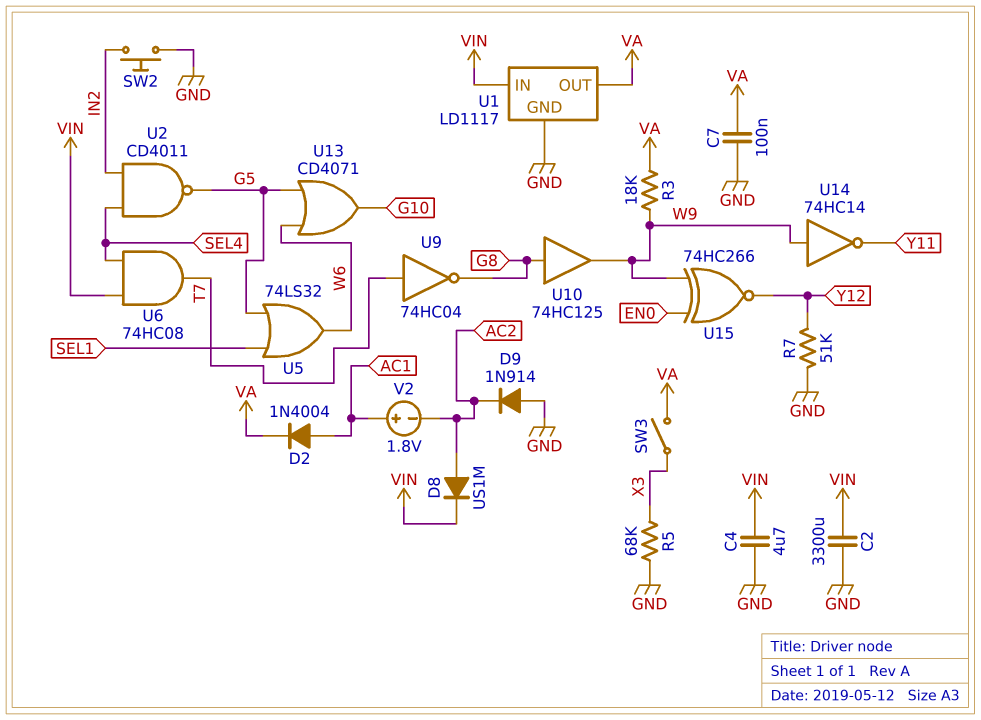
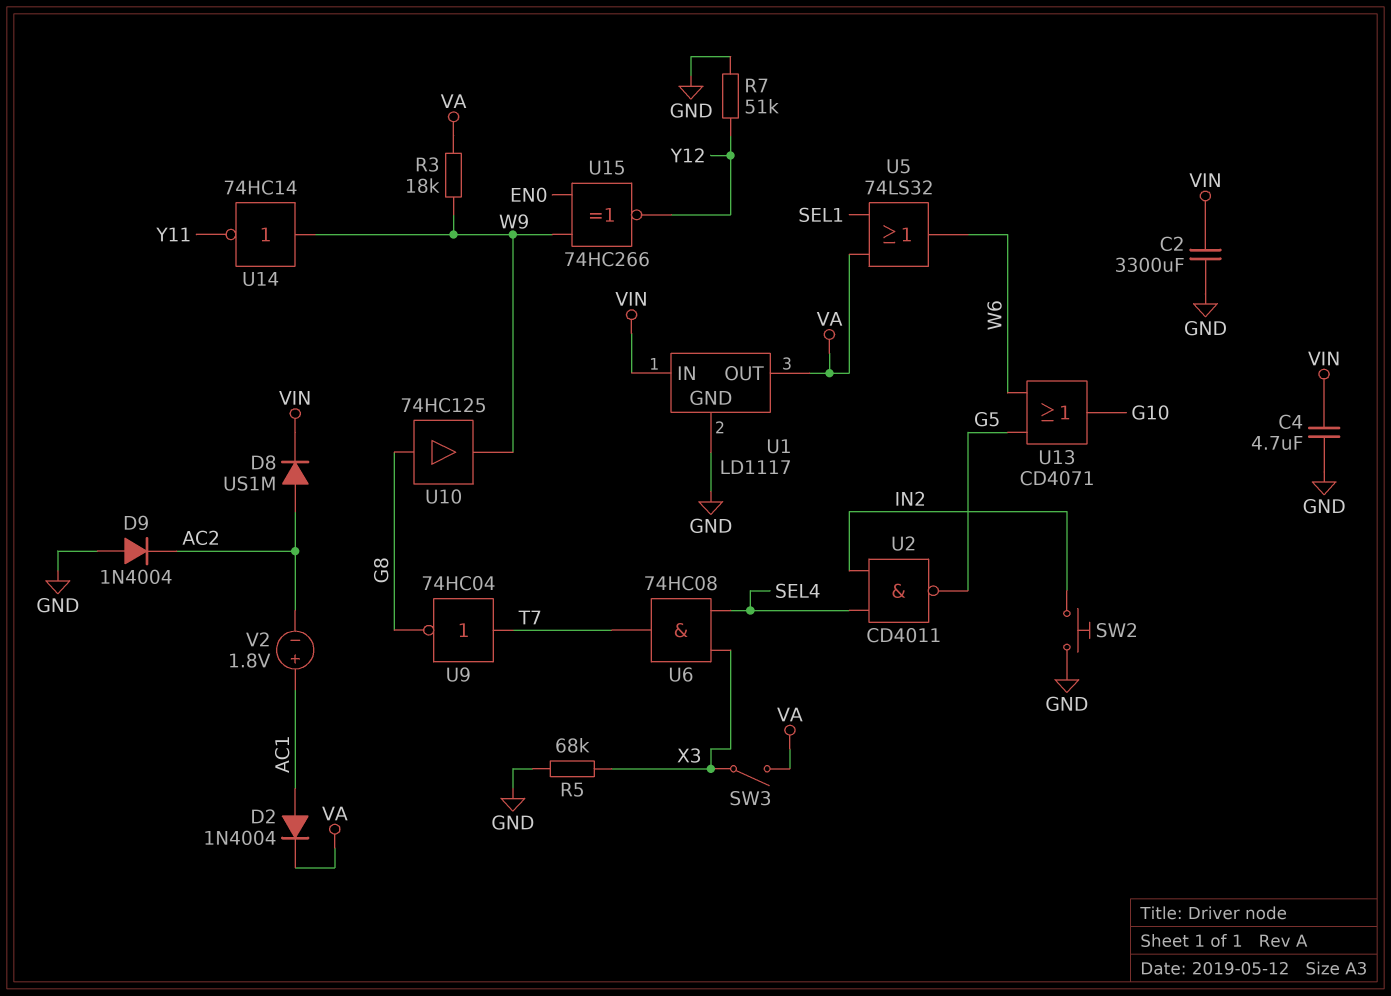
C7: 100nF (GND, VA) -> none
D9: diode 1N914 (A GND, K AC2) -> diode 1N4004 (A GND, K AC2)
U5: OR 74LS32 (in G5, in SEL1, out W6) -> OR 74LS32 (in SEL1, in VA, out W6)
U6: AND 74HC08 (in SEL4, in VIN, out T7) -> AND 74HC08 (in SEL4, in X3, out T7)

